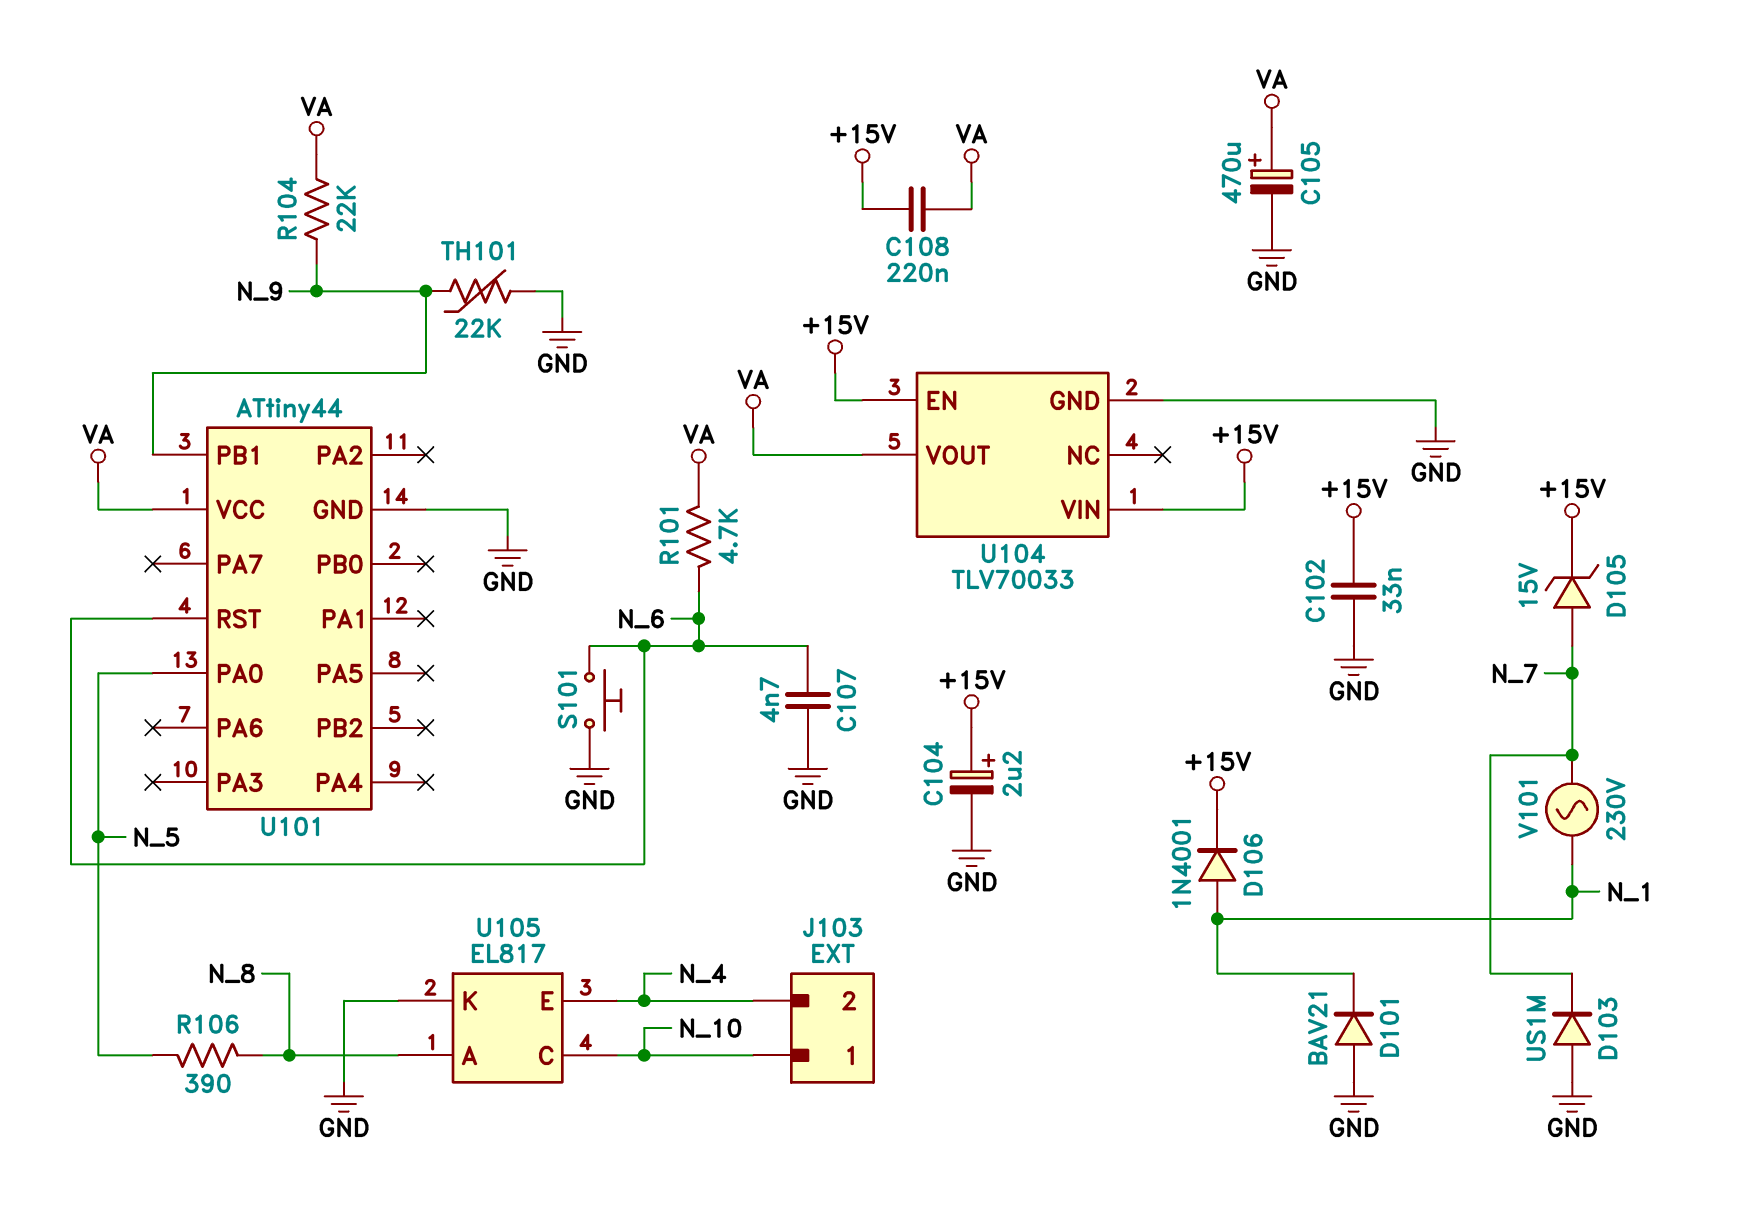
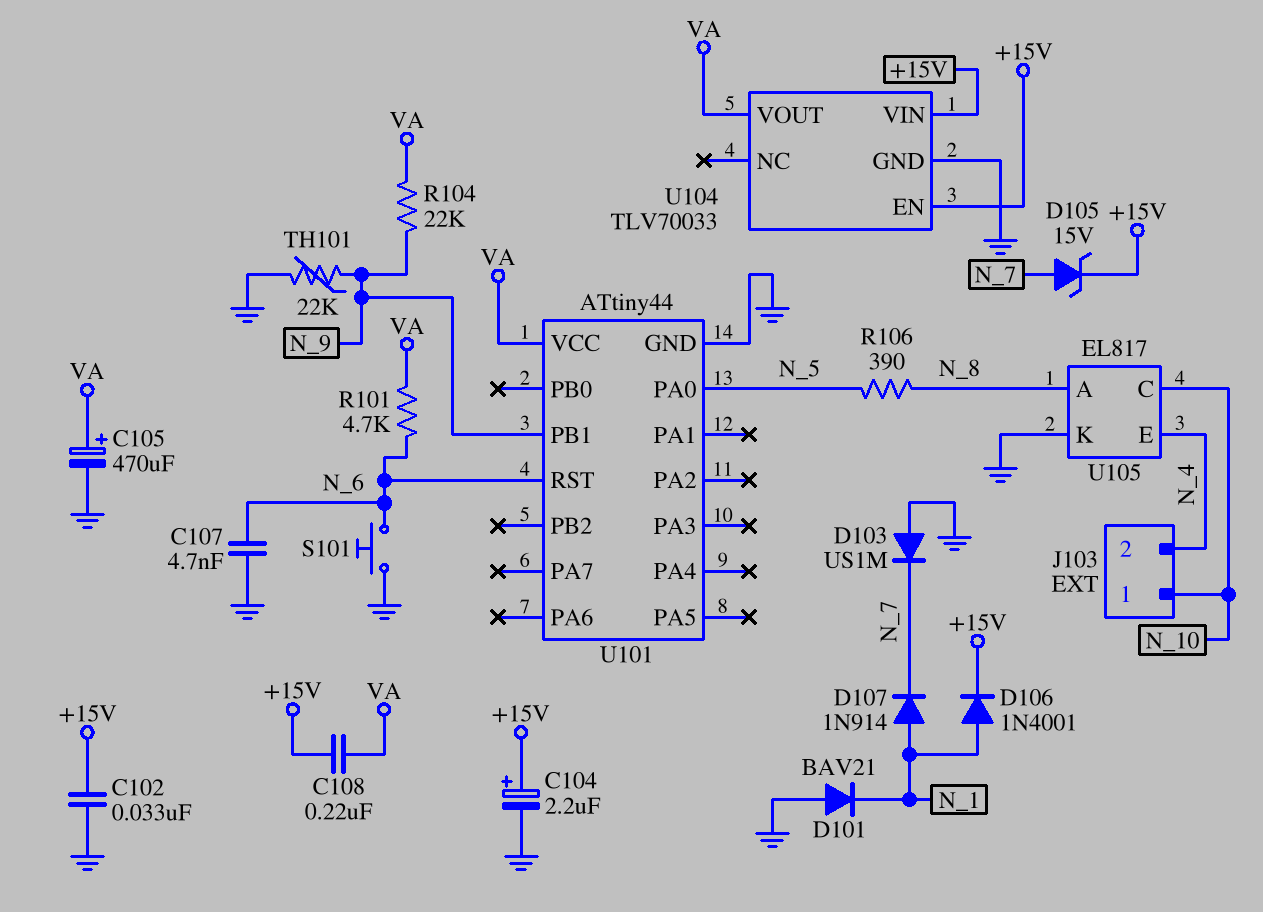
D107: none -> diode 1N914 (A N_1, K N_7)
V101: AC 230V (N_1, N_7) -> none

